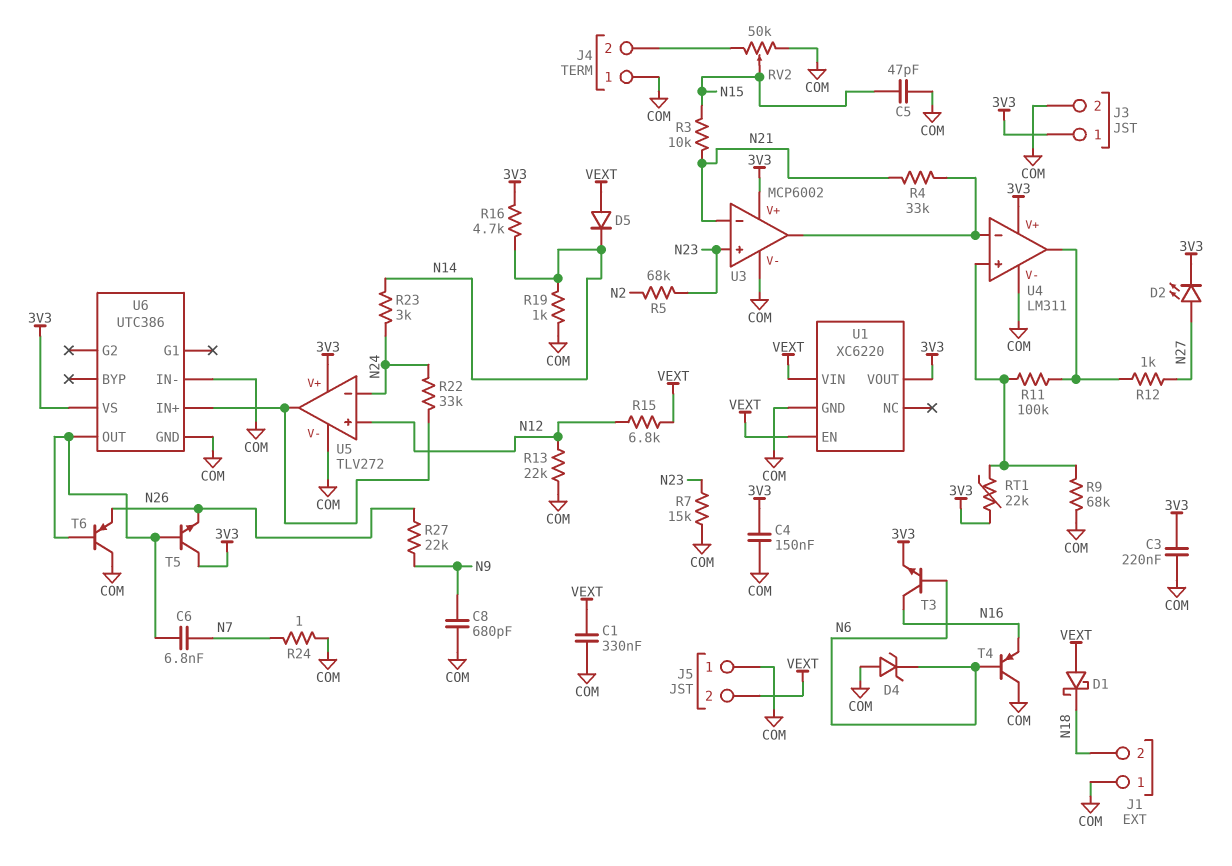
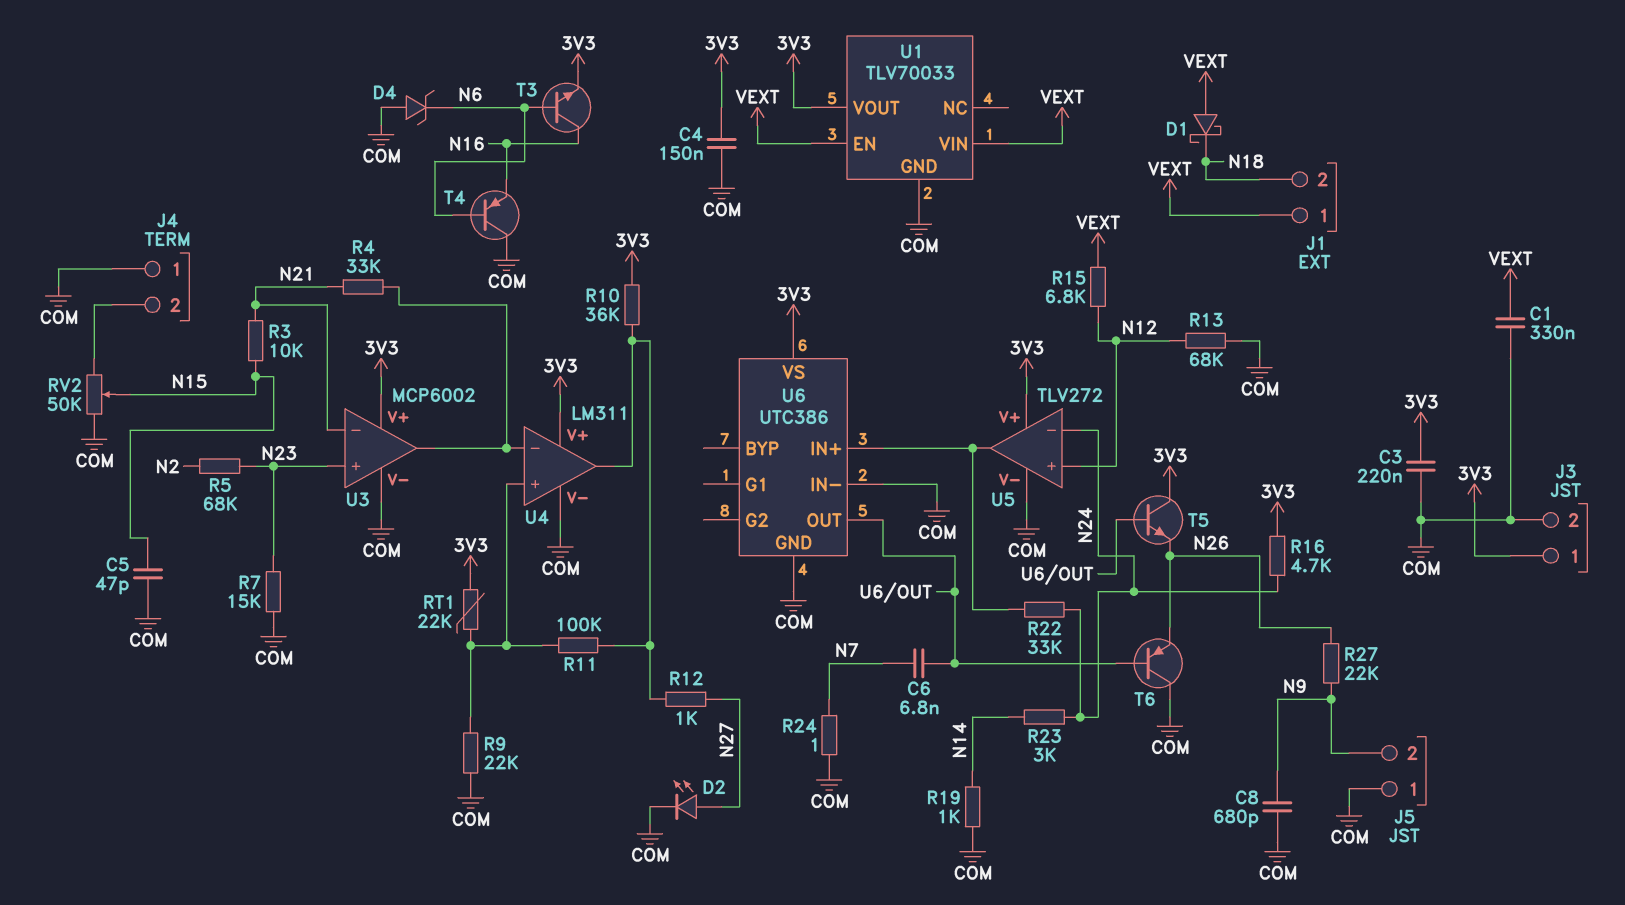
D2: LED (A N27, K 3V3) -> LED (A N27, K COM)
D5: diode (A VEXT, K N14) -> none
J1 pin 1: COM -> VEXT
J5 pin 2: VEXT -> N9
R9: 68k (COM, U4/in+) -> 22k (COM, U4/in+)
R10: none -> 36k (3V3, U4/out)
R13: 22k (COM, N12) -> 68k (COM, N12)
R16: 4.7k (3V3, N14) -> 4.7k (3V3, N24)
U1: XC6220 -> TLV70033

